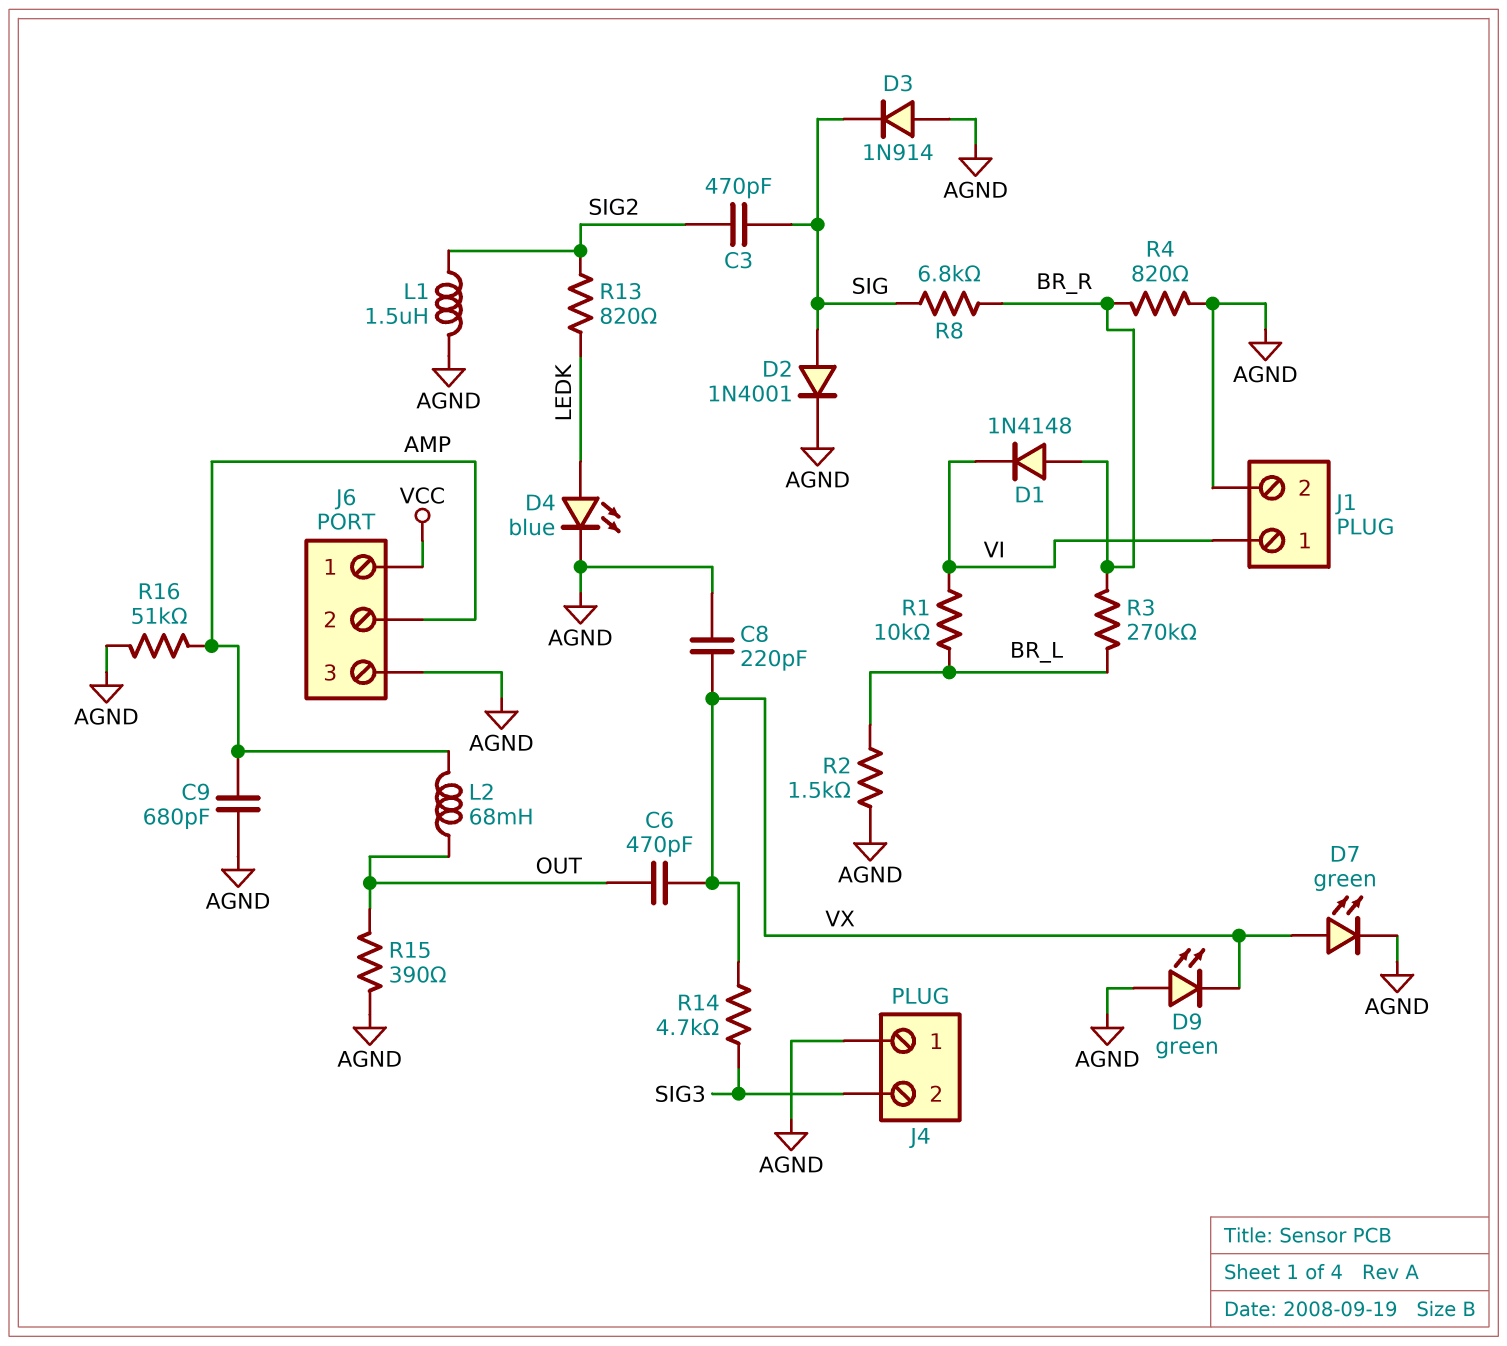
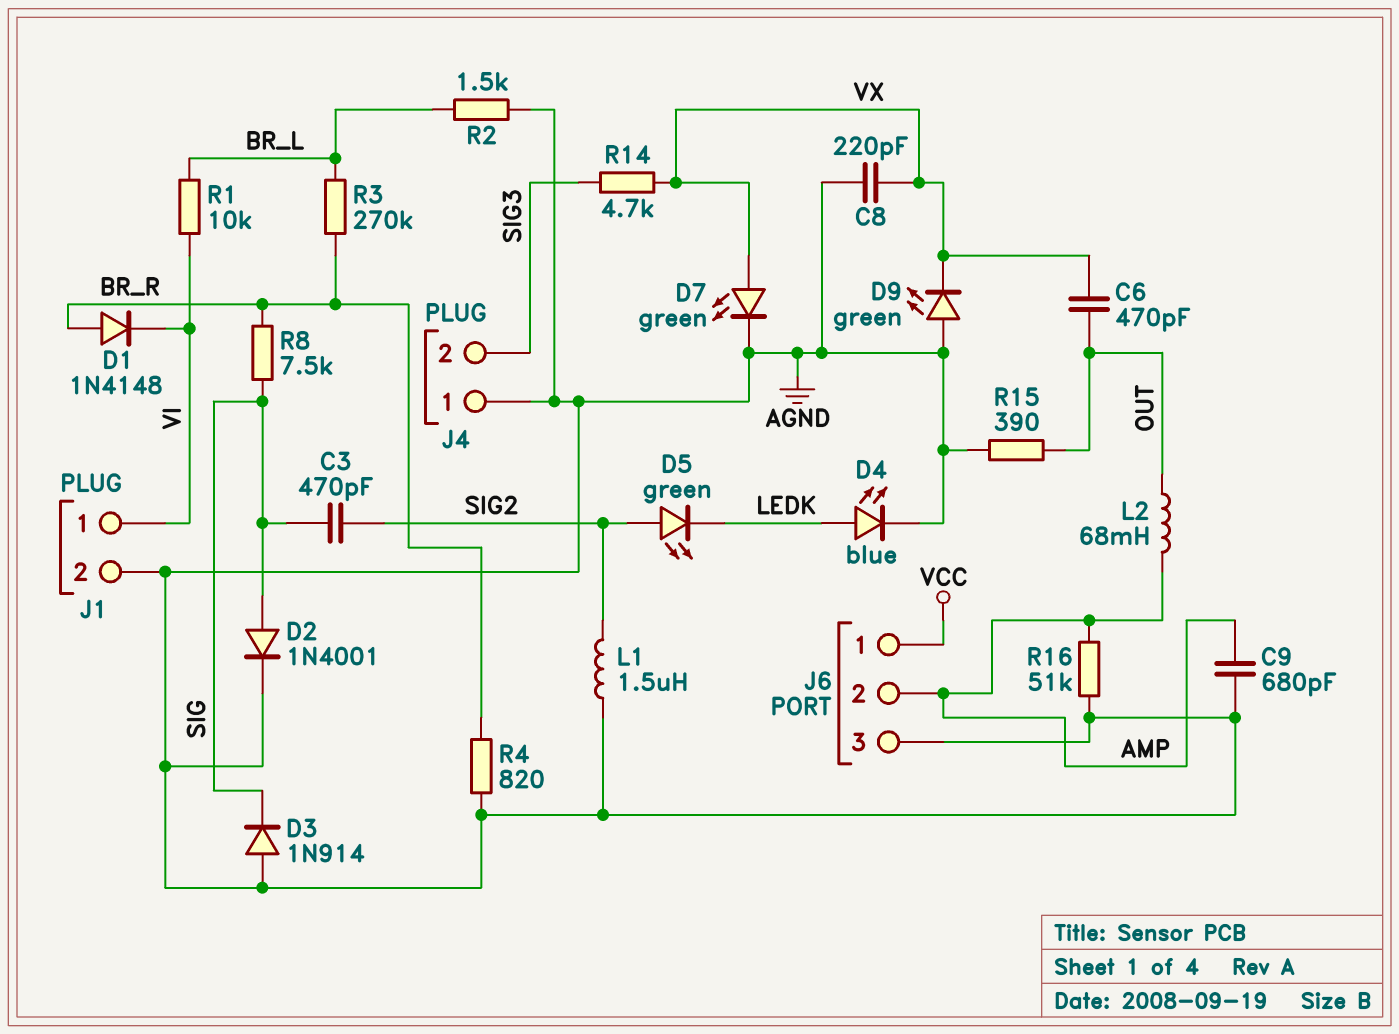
D5: none -> LED green (A SIG2, K LEDK)
R8: 6.8k (BR_R, SIG) -> 7.5k (BR_R, SIG)
R13: 820 (LEDK, SIG2) -> none

